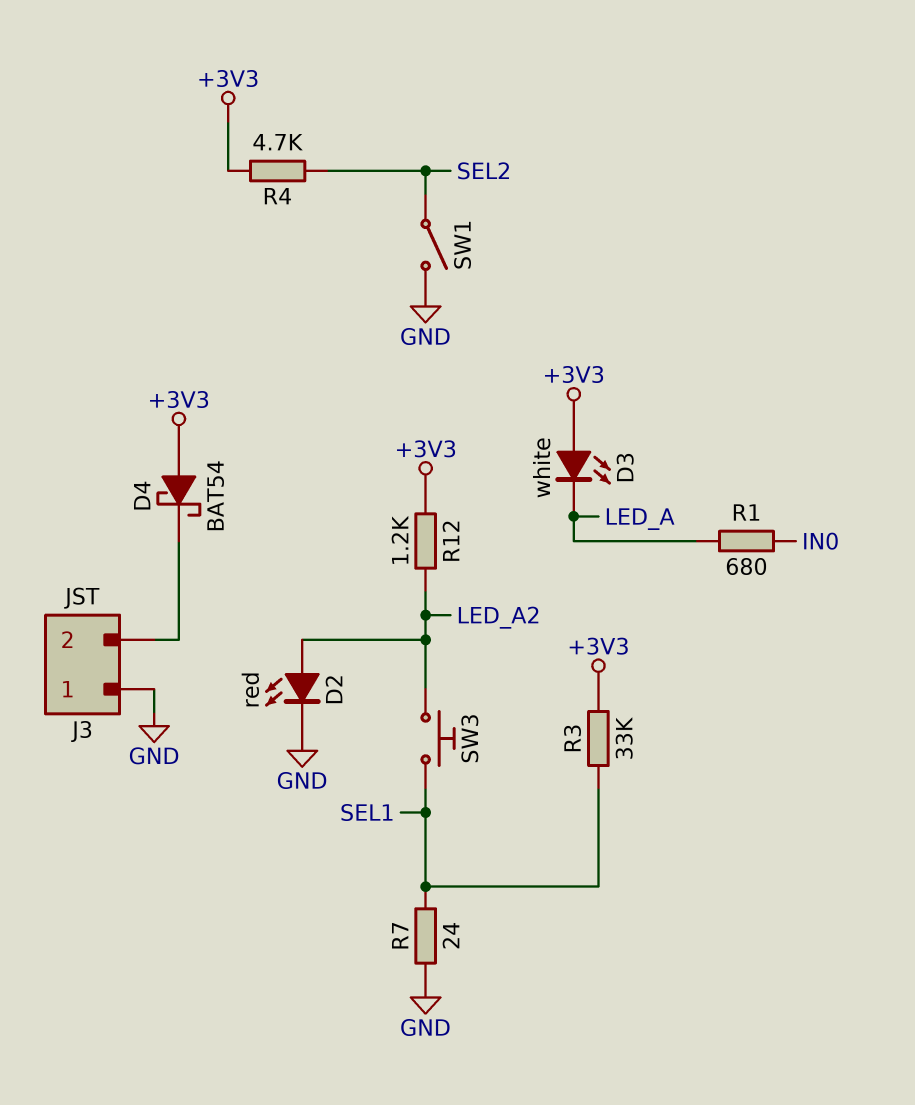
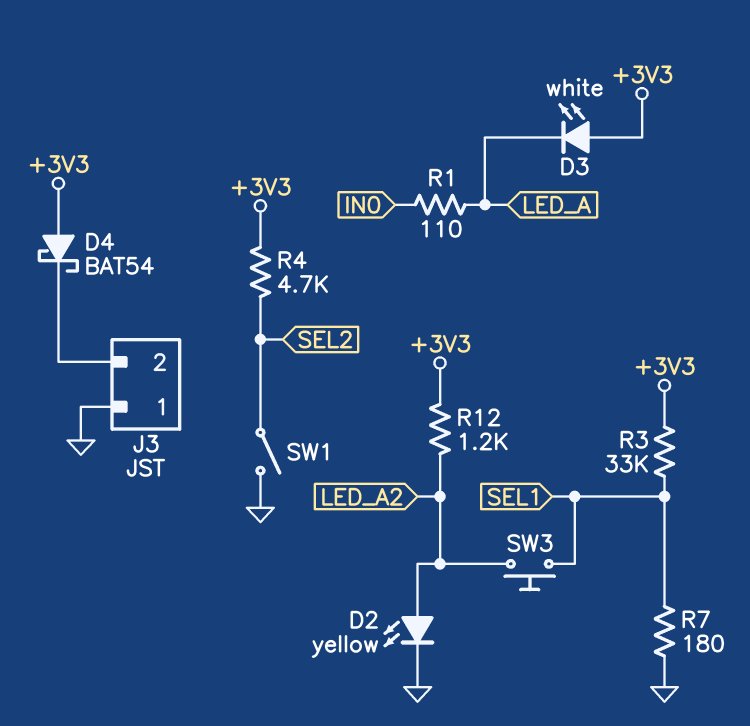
D2: LED red (A LED_A2, K GND) -> LED yellow (A LED_A2, K GND)
R1: 680 (IN0, LED_A) -> 110 (IN0, LED_A)
R7: 24 (GND, SEL1) -> 180 (GND, SEL1)

